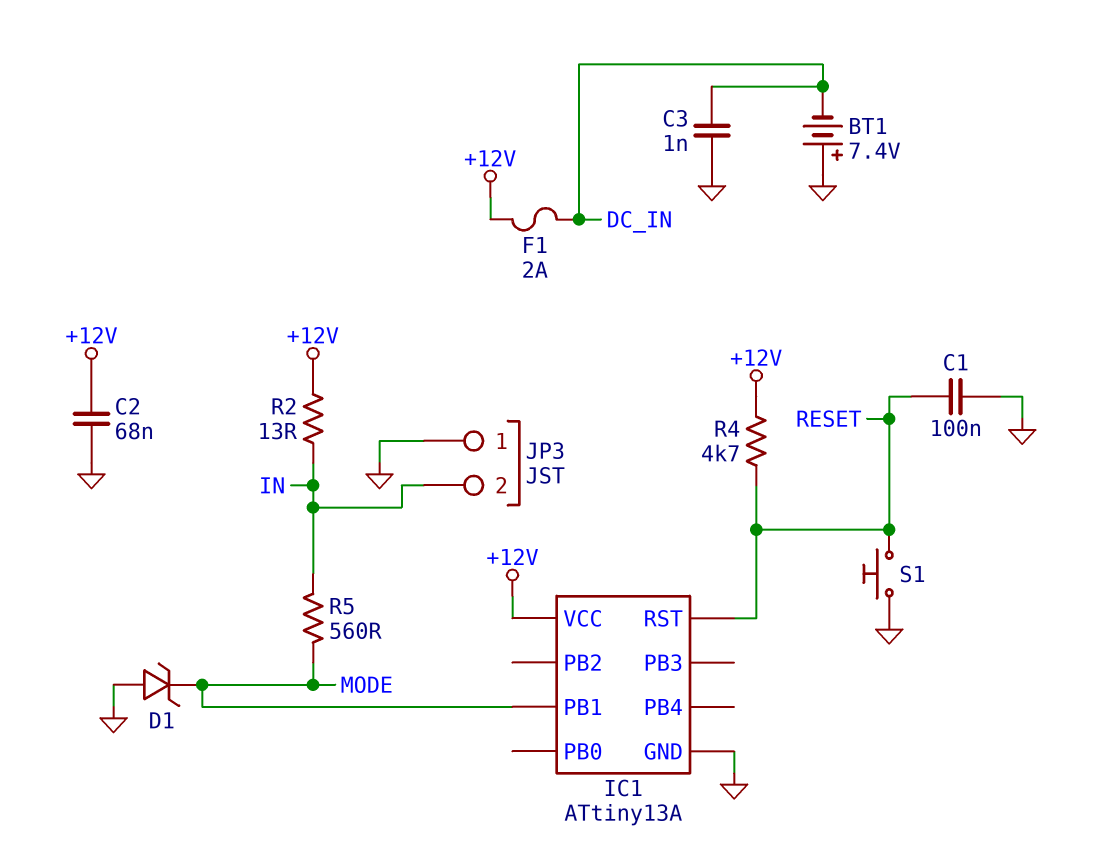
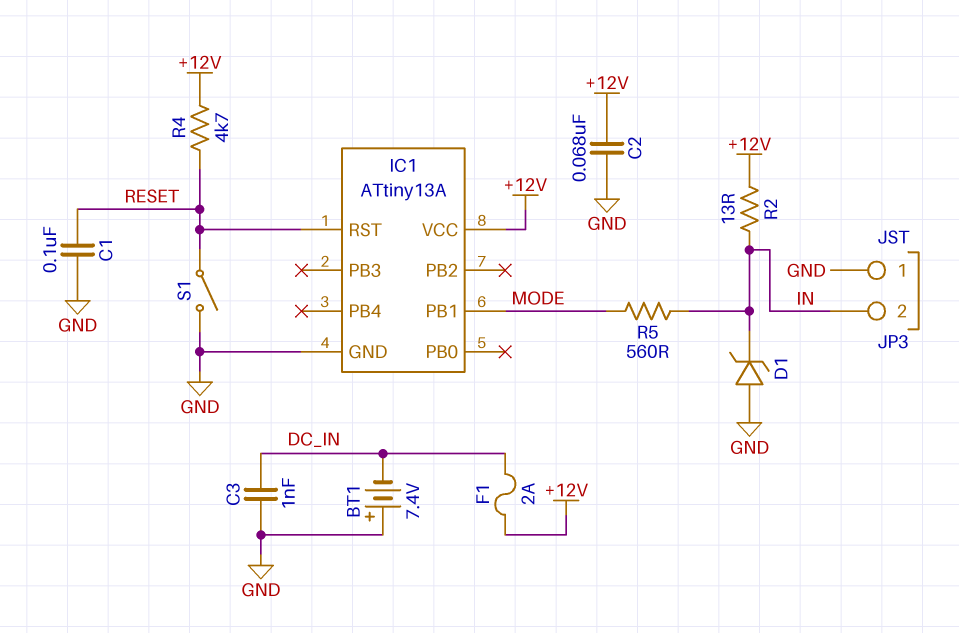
D1: zener (A GND, K MODE) -> zener (A GND, K IN)
S1: button (GND, RESET) -> switch (GND, RESET)

